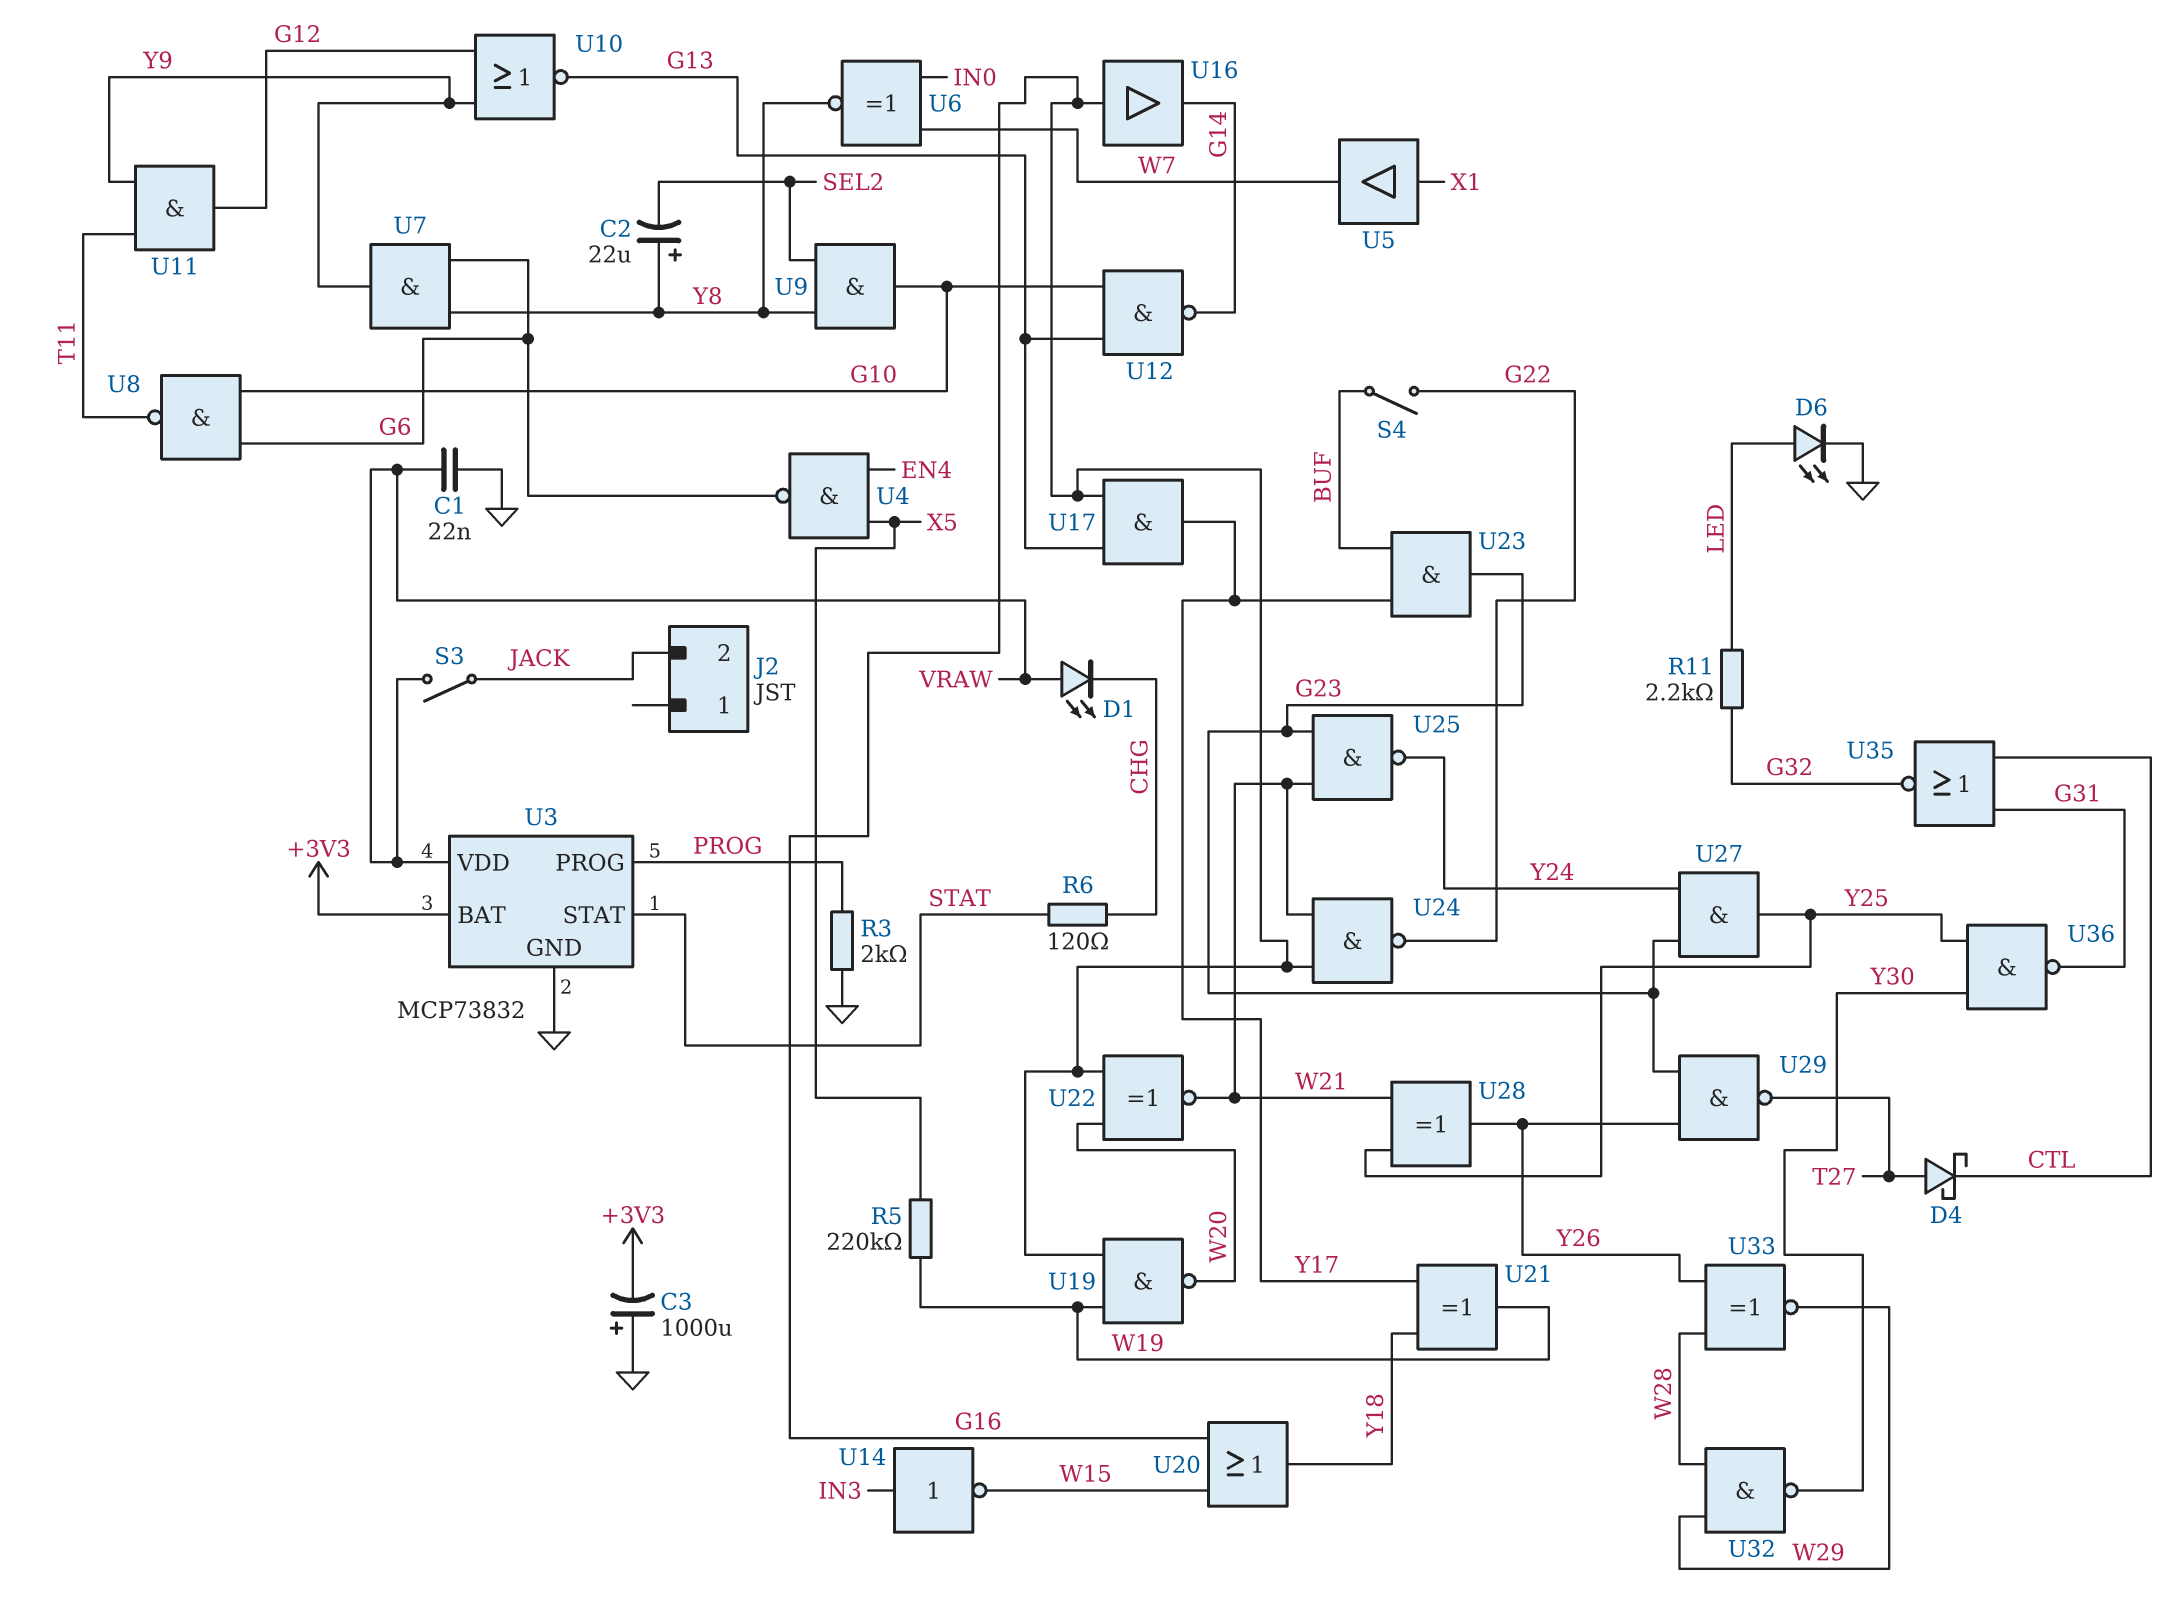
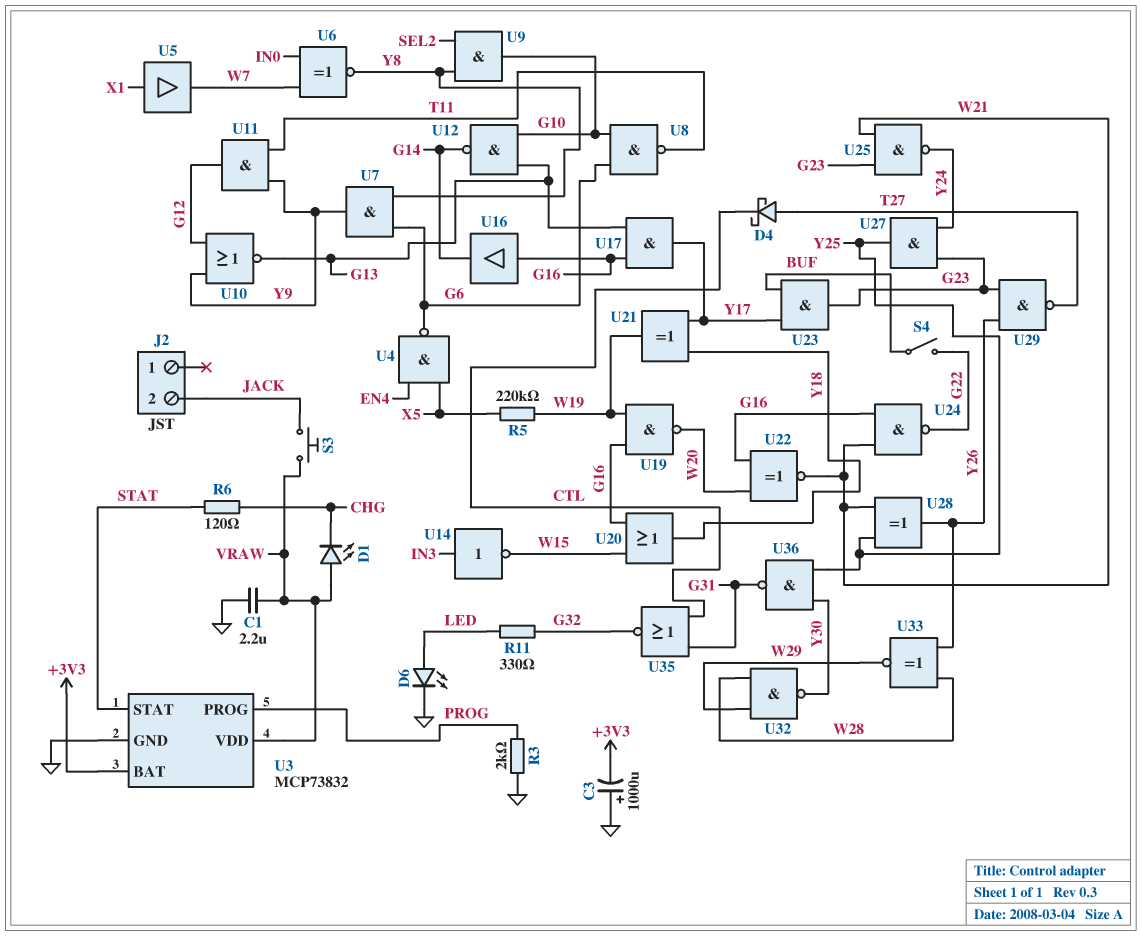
C1: 22nF (GND, VRAW) -> 2.2uF (GND, VRAW)
C2: 22uF (plus Y8, minus SEL2) -> none
R11: 2.2k (G32, LED) -> 330 (G32, LED)
S3: switch (JACK, VRAW) -> button (JACK, VRAW)

